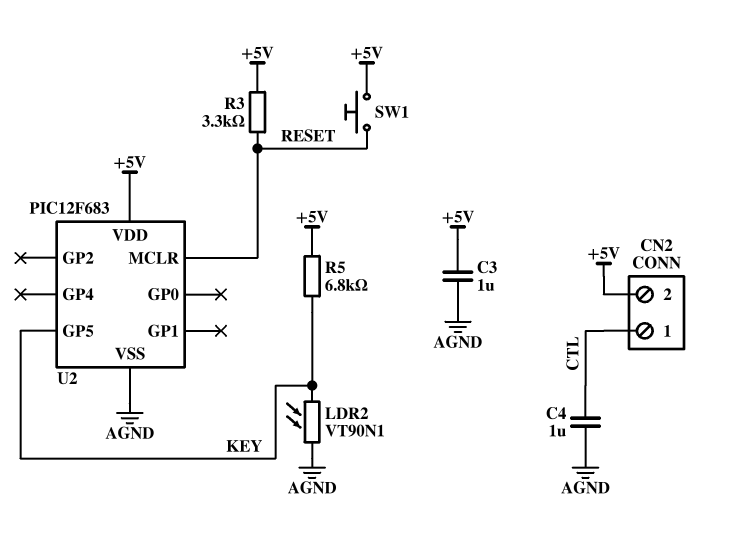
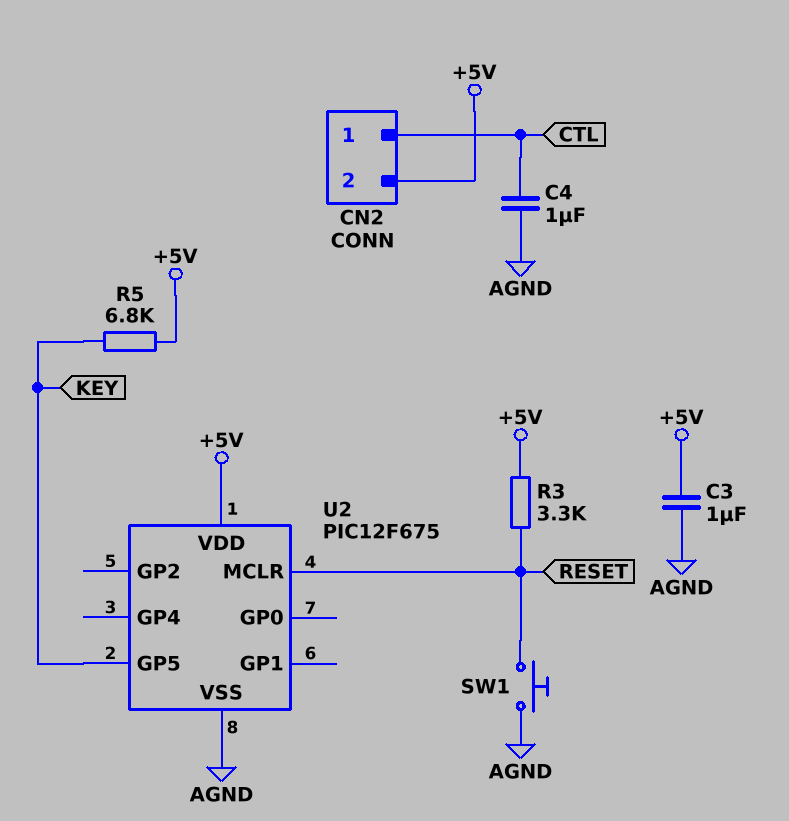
LDR2: VT90N1 (AGND, KEY) -> none
SW1: button (+5V, RESET) -> button (AGND, RESET)
U2: PIC12F683 -> PIC12F675

